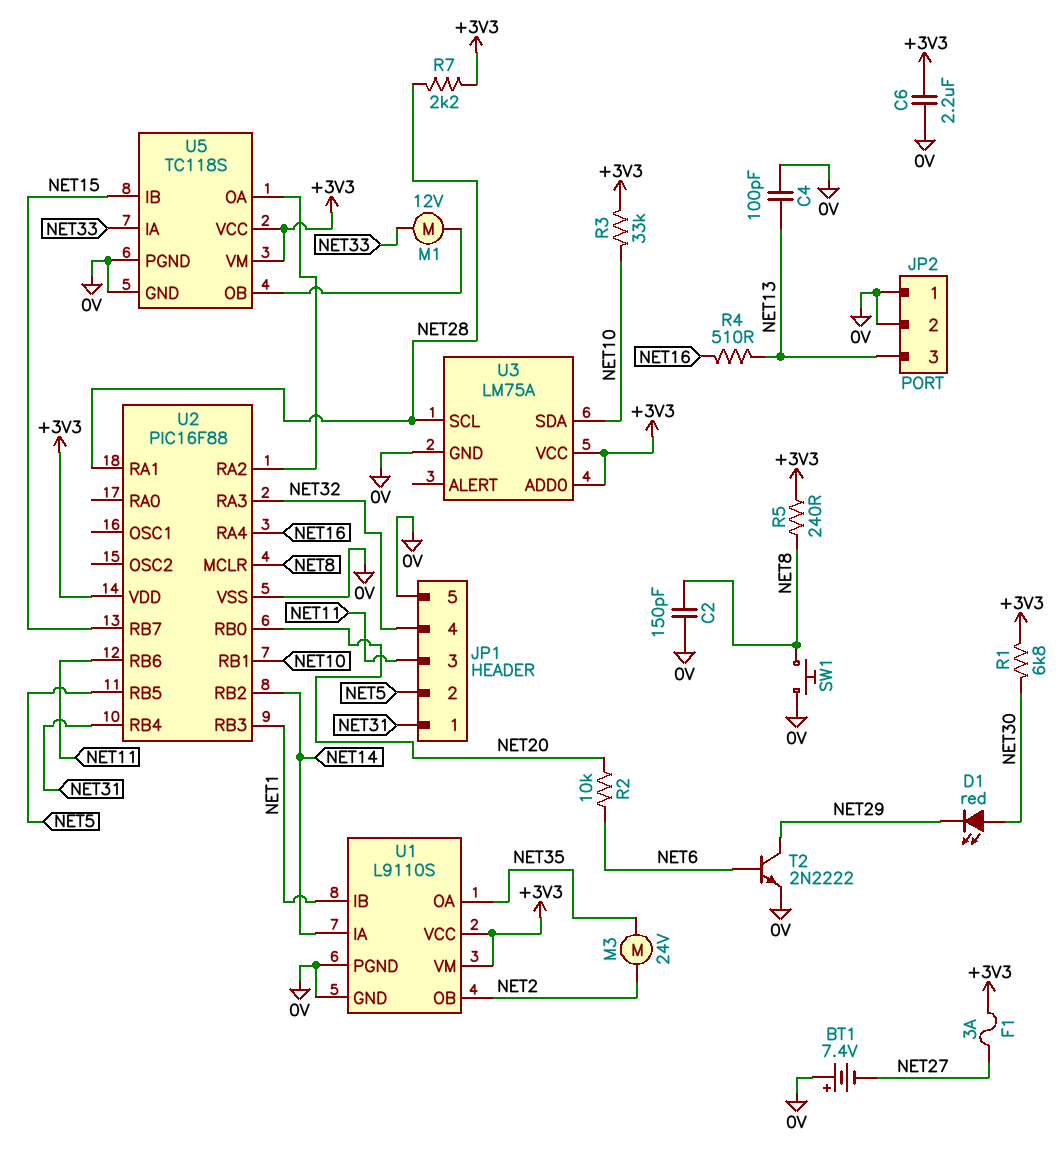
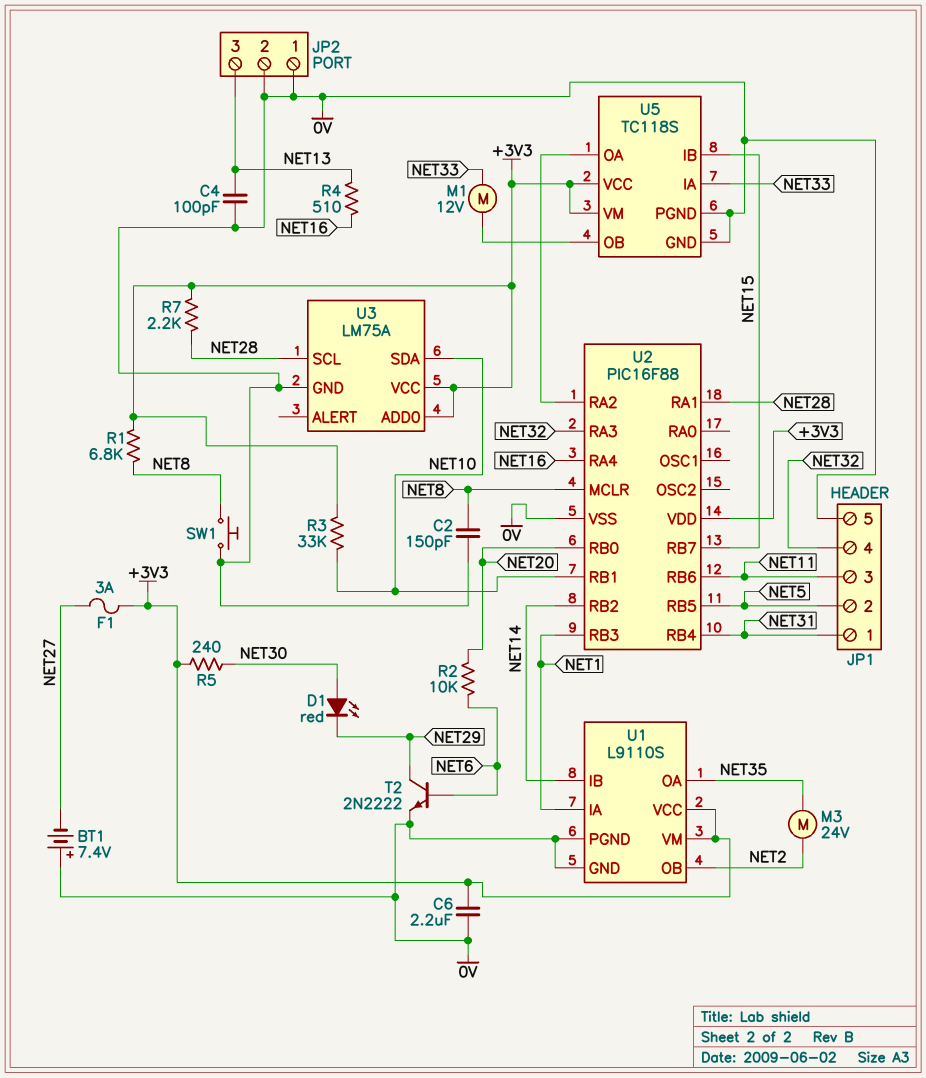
R1: 6.8k (+3V3, NET30) -> 6.8k (+3V3, NET8)
R5: 240 (+3V3, NET8) -> 240 (+3V3, NET30)
U1 pin IA: NET14 -> NET1
U1 pin IB: NET1 -> NET14

